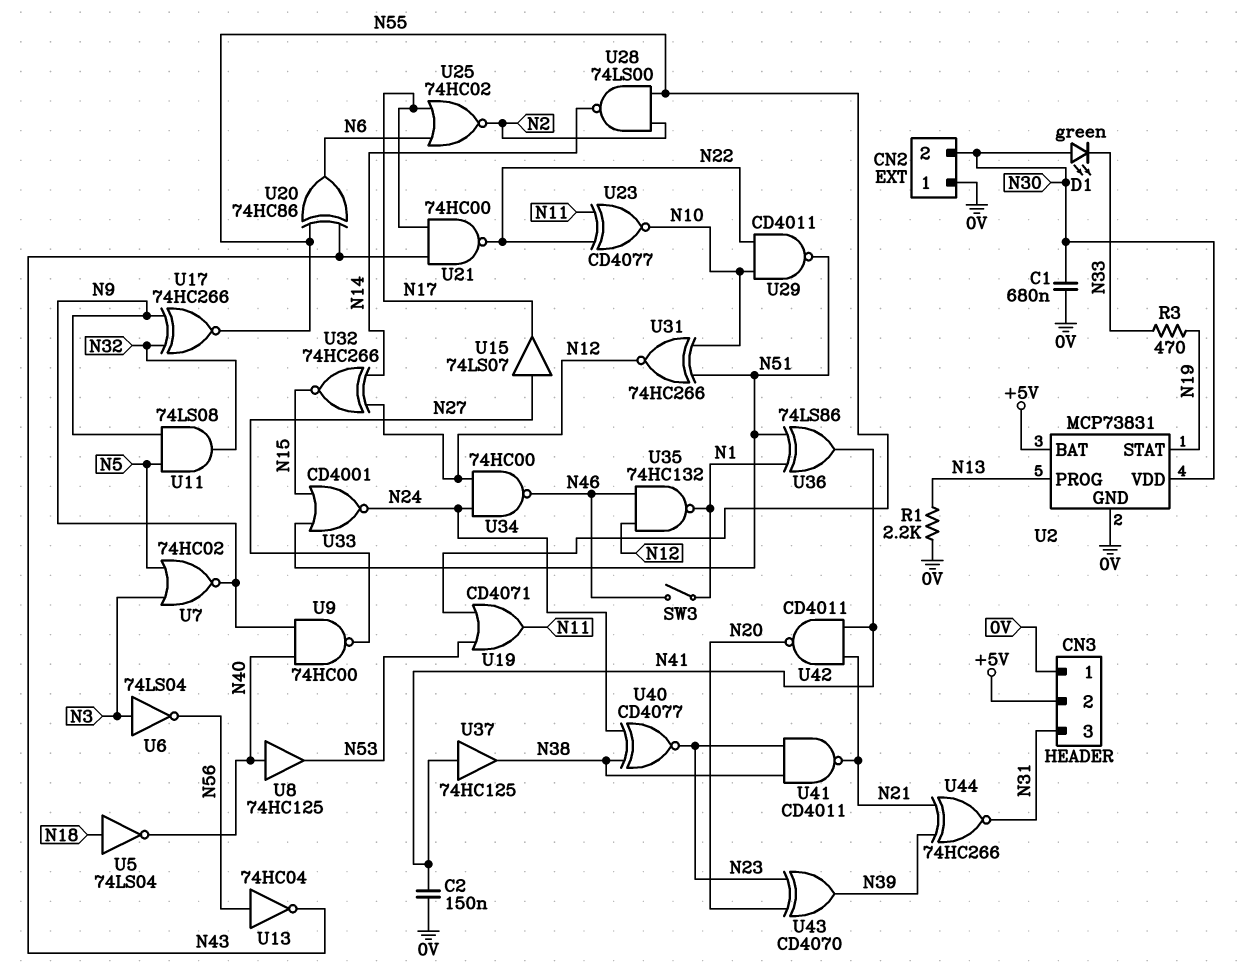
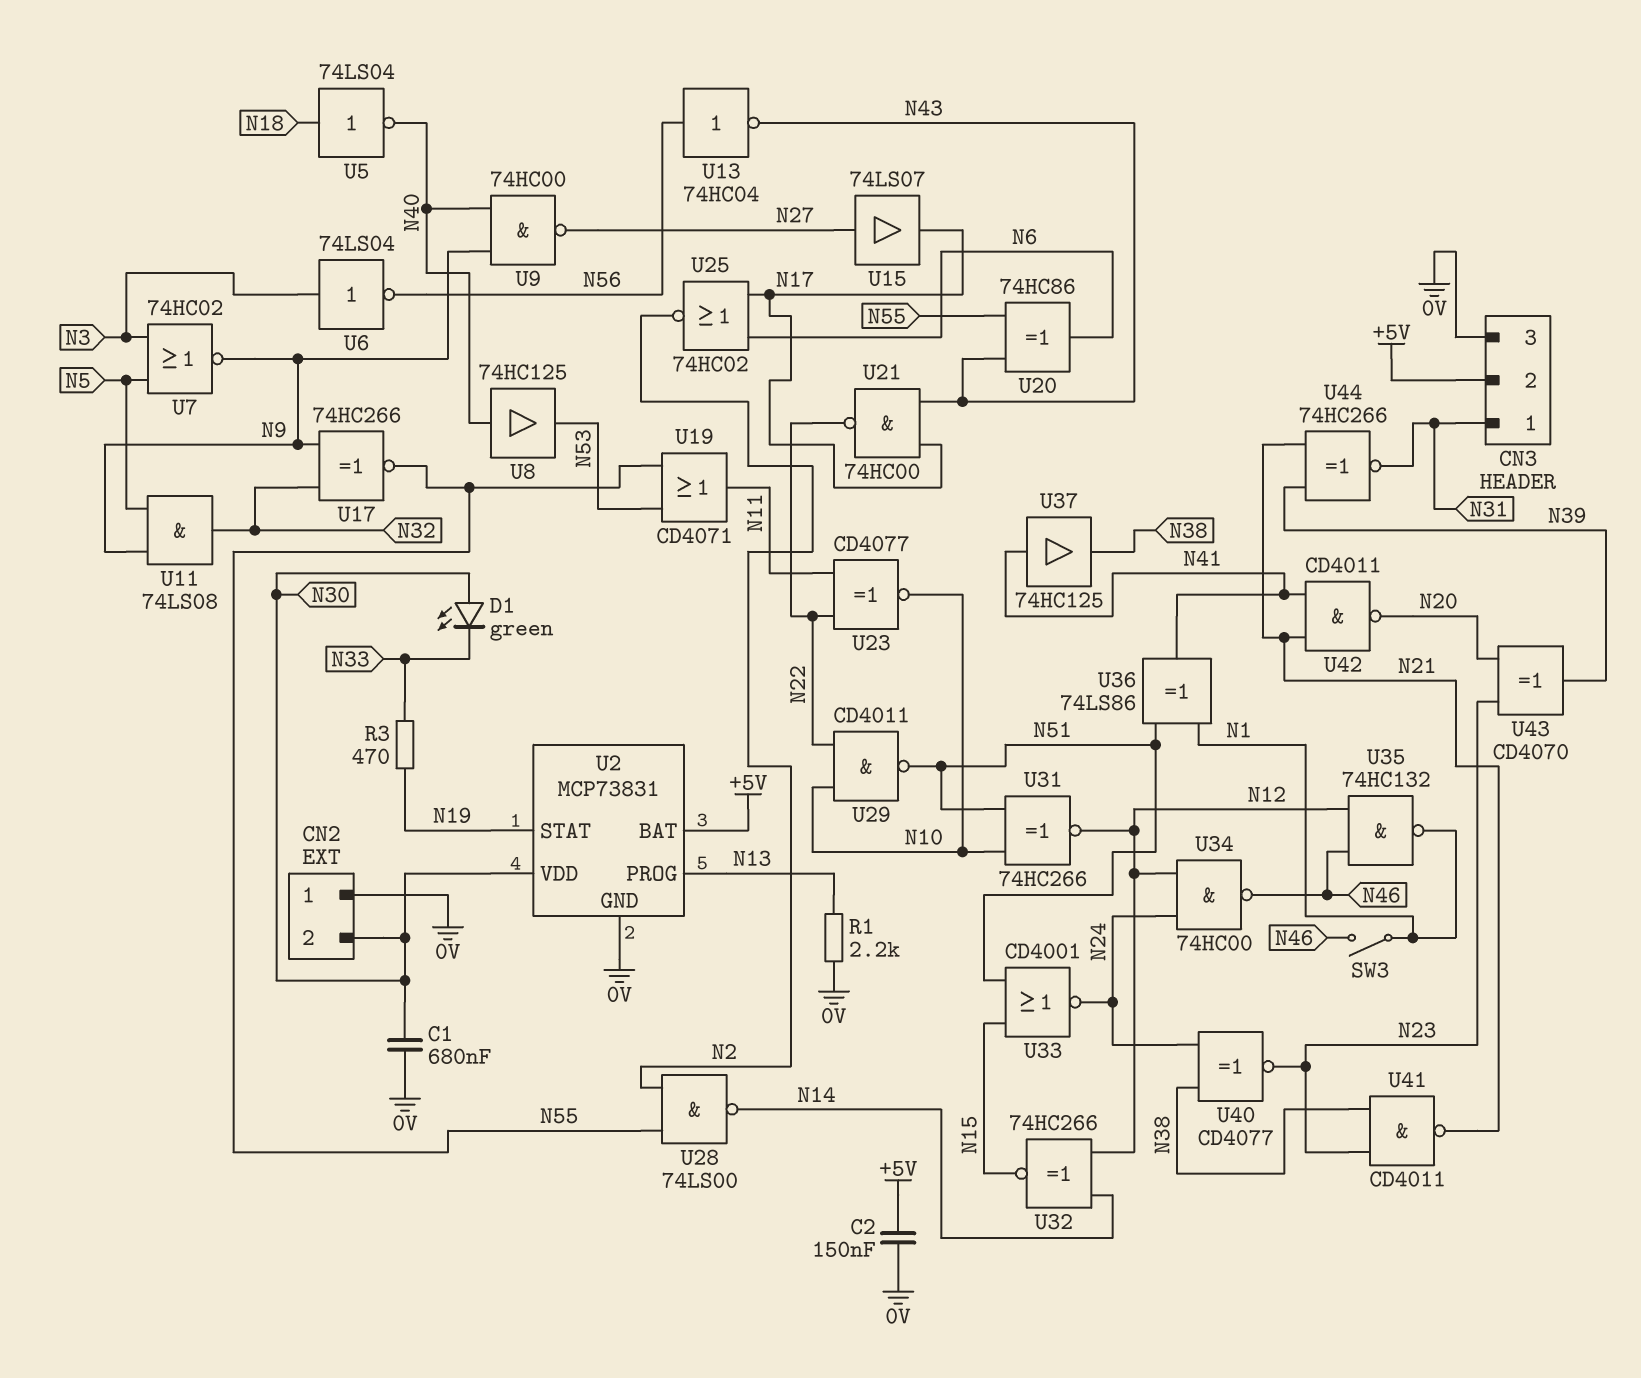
C2: 150nF (0V, N41) -> 150nF (+5V, 0V)
CN3 pin 1: 0V -> N31
CN3 pin 3: N31 -> 0V

